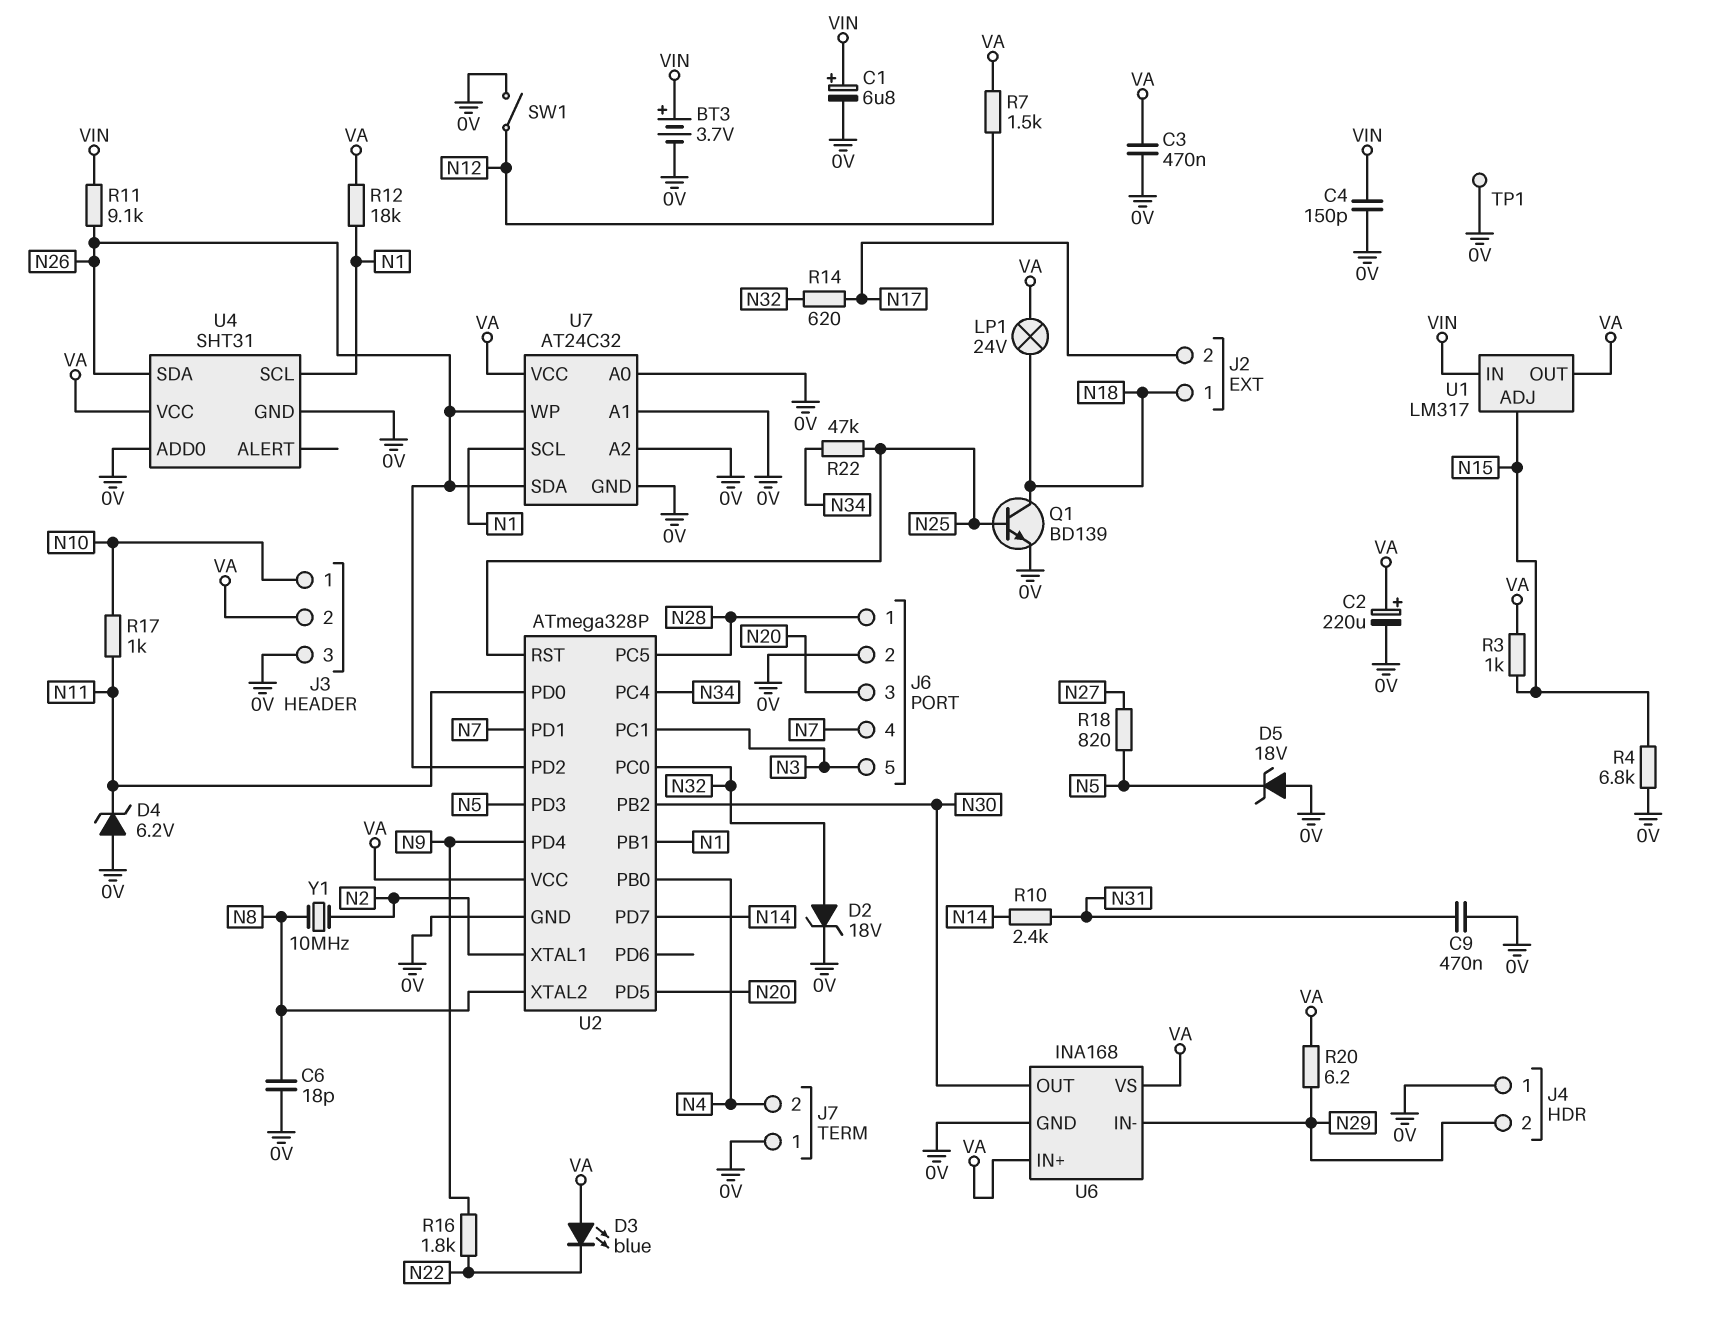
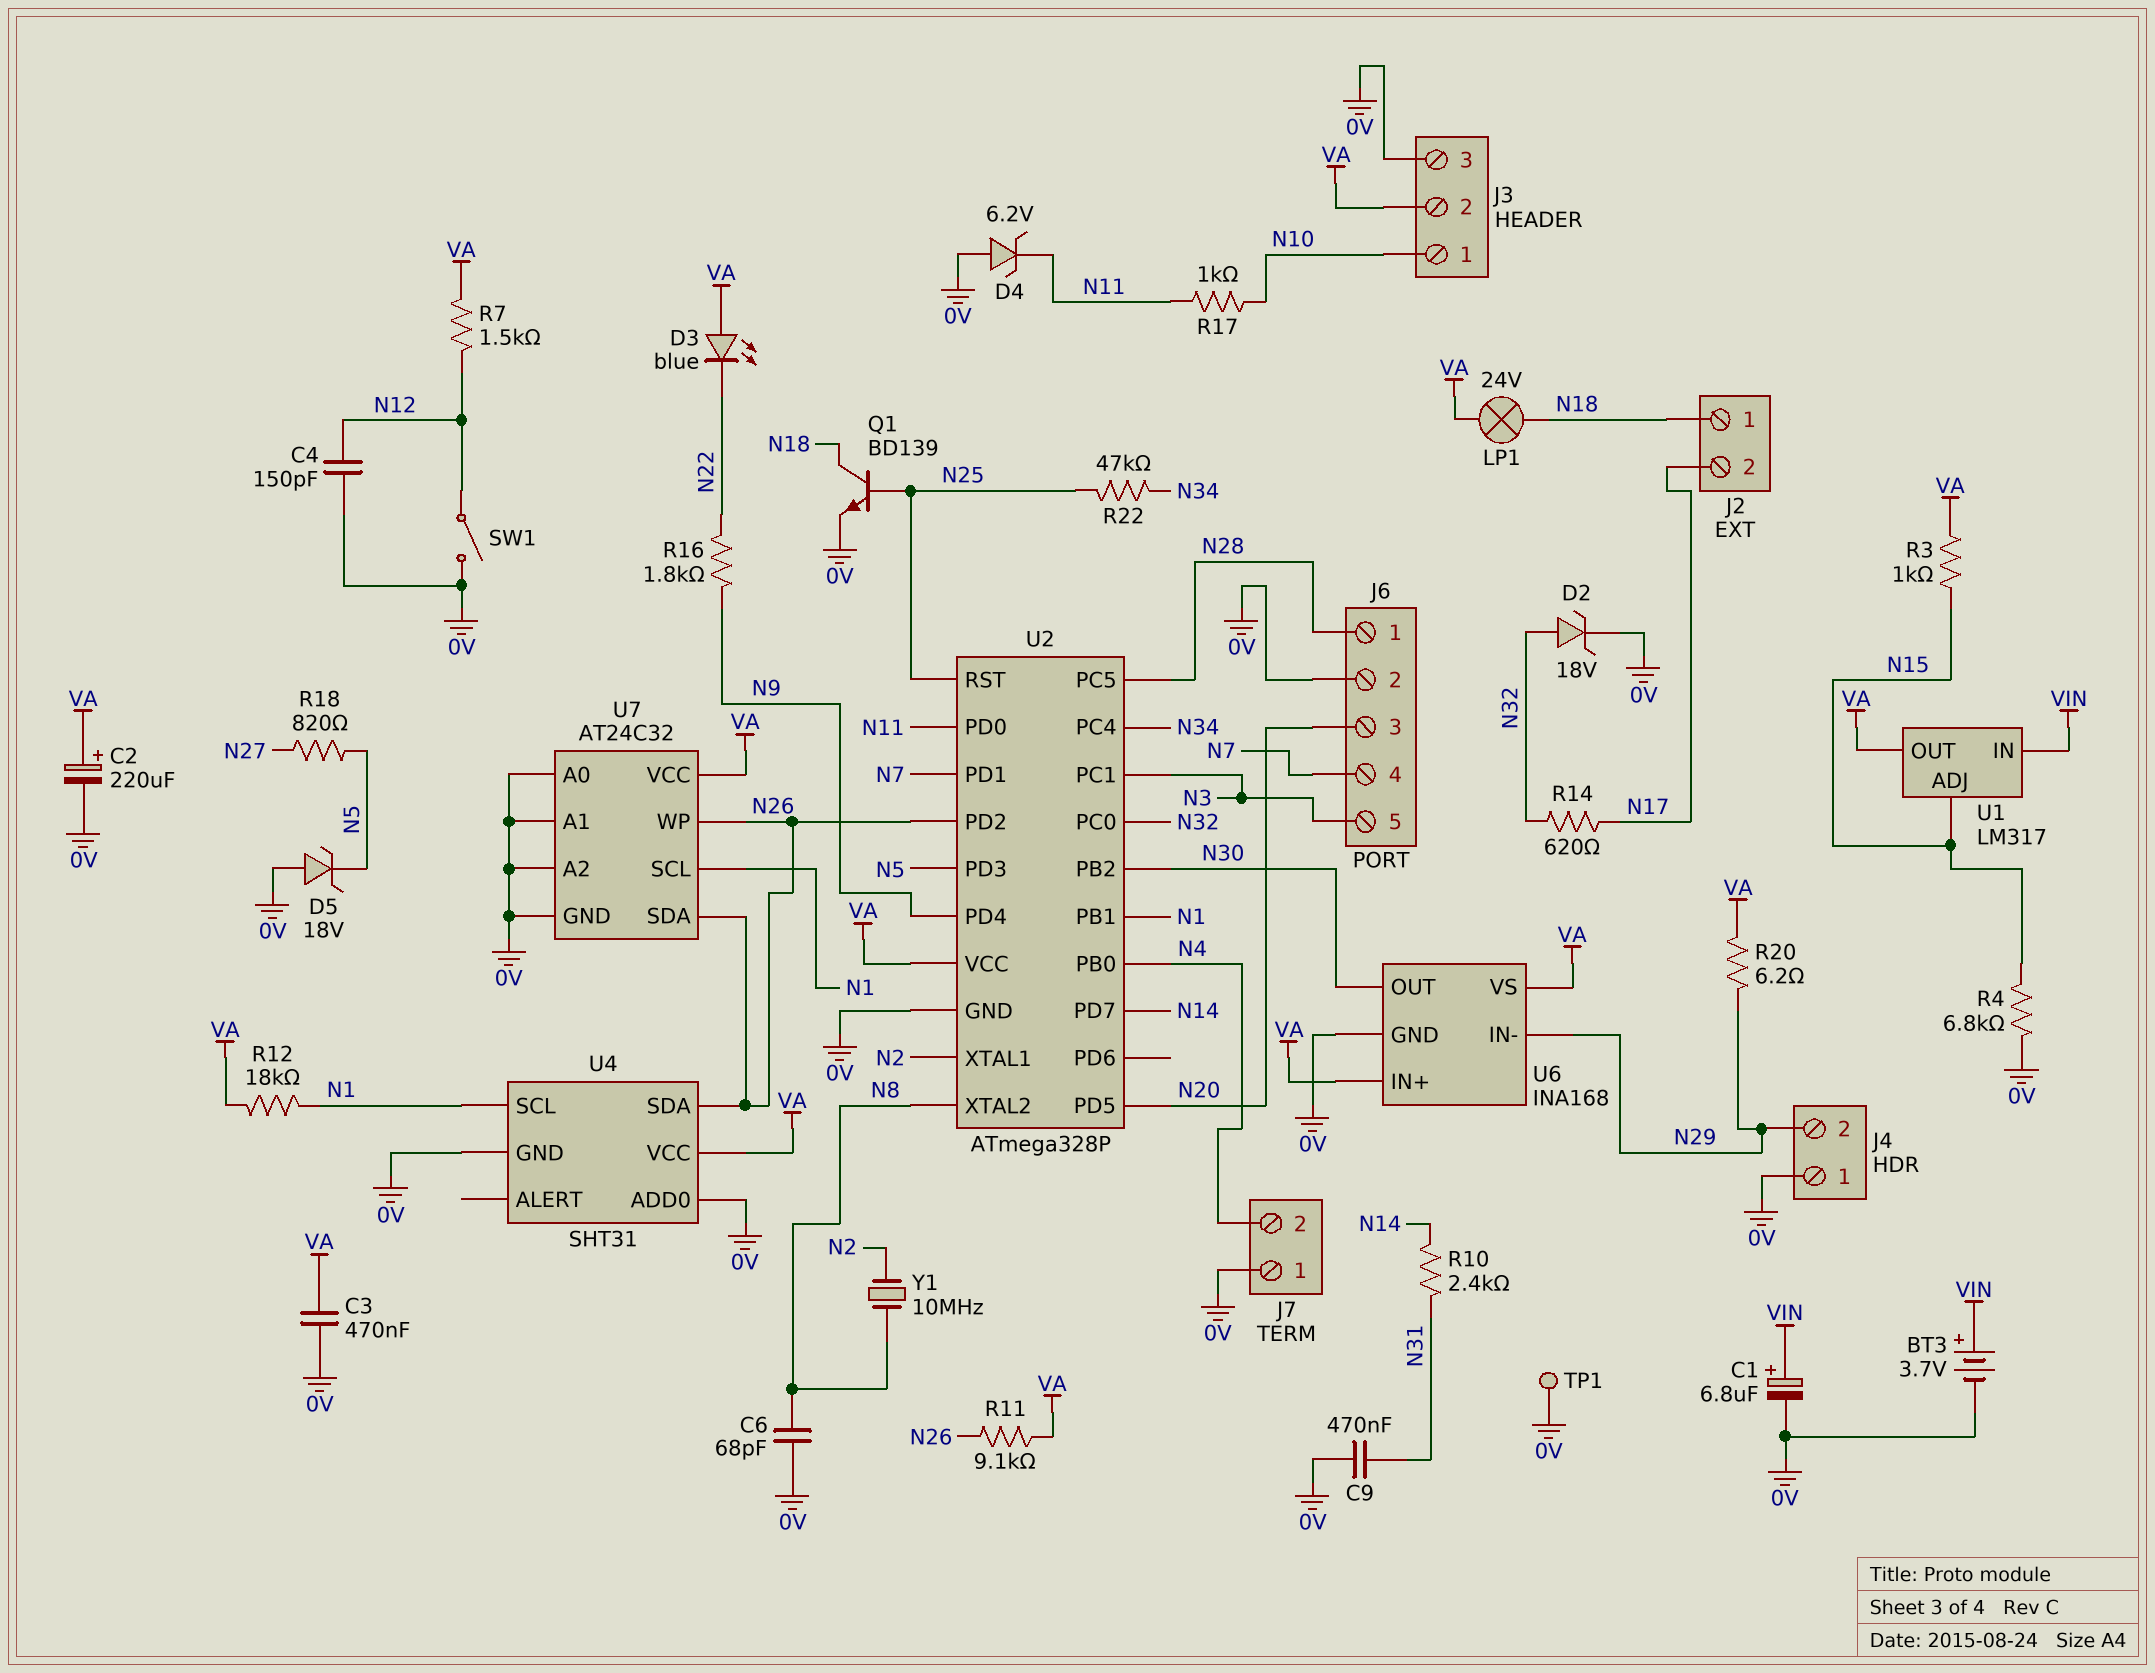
C4: 150pF (0V, VIN) -> 150pF (0V, N12)
C6: 18pF (0V, N8) -> 68pF (0V, N8)
R11: 9.1k (N26, VIN) -> 9.1k (N26, VA)

